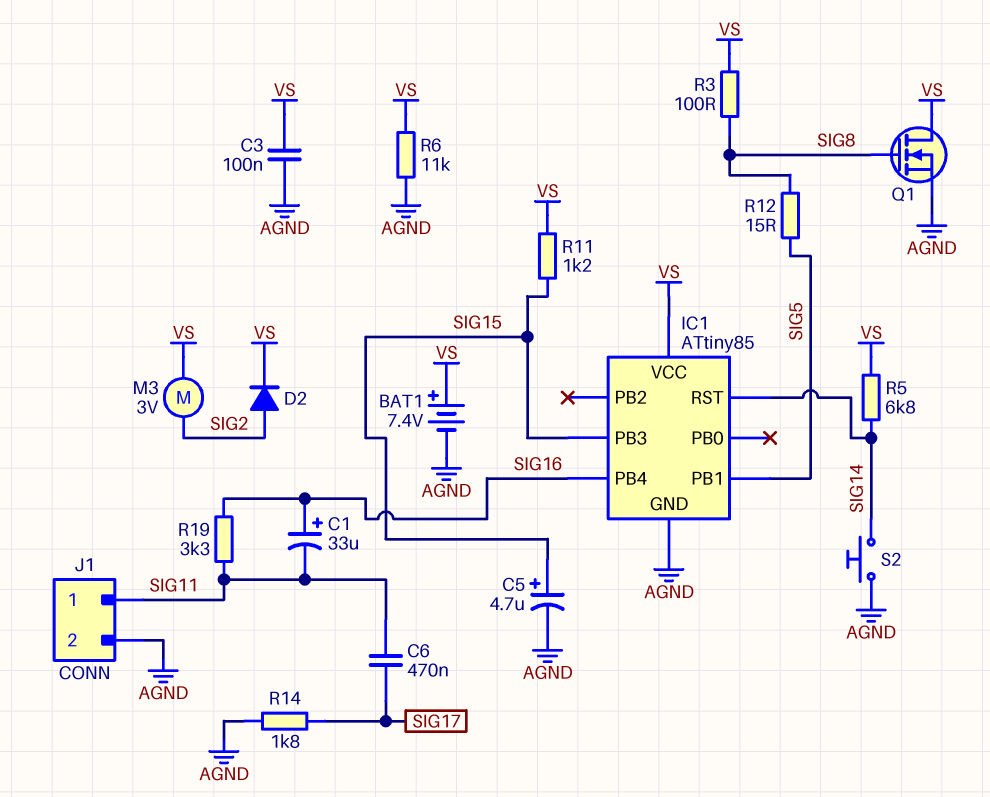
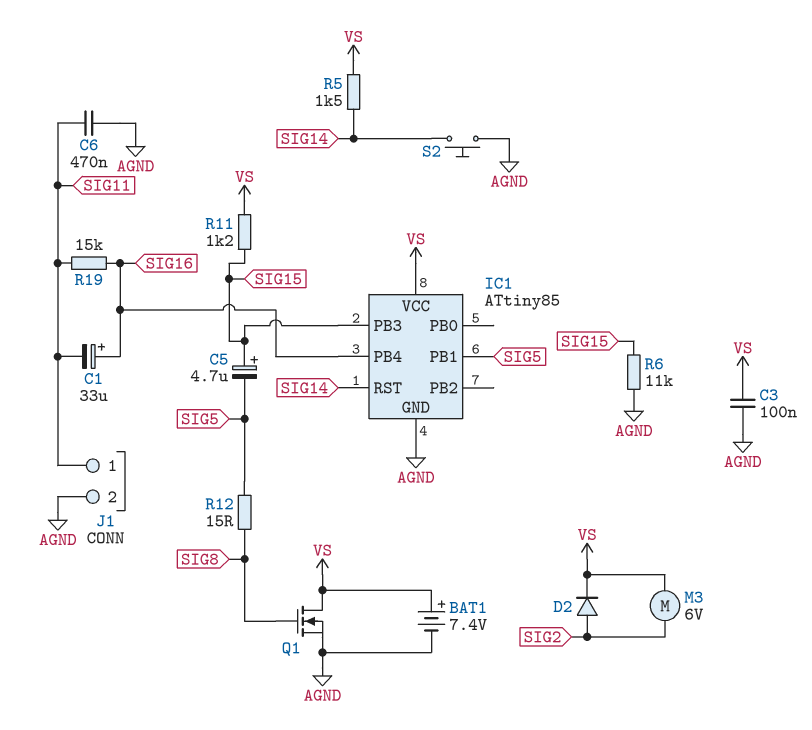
C5: 4.7uF (plus SIG15, minus AGND) -> 4.7uF (plus SIG15, minus SIG5)
C6: 470nF (SIG11, SIG17) -> 470nF (AGND, SIG11)
M3: motor 3V (SIG2, VS) -> motor 6V (SIG2, VS)
R3: 100 (SIG8, VS) -> none
R5: 6.8k (SIG14, VS) -> 1.5k (SIG14, VS)
R6: 11k (AGND, VS) -> 11k (AGND, SIG15)
R14: 1.8k (AGND, SIG17) -> none
R19: 3.3k (SIG11, SIG16) -> 15k (SIG11, SIG16)

